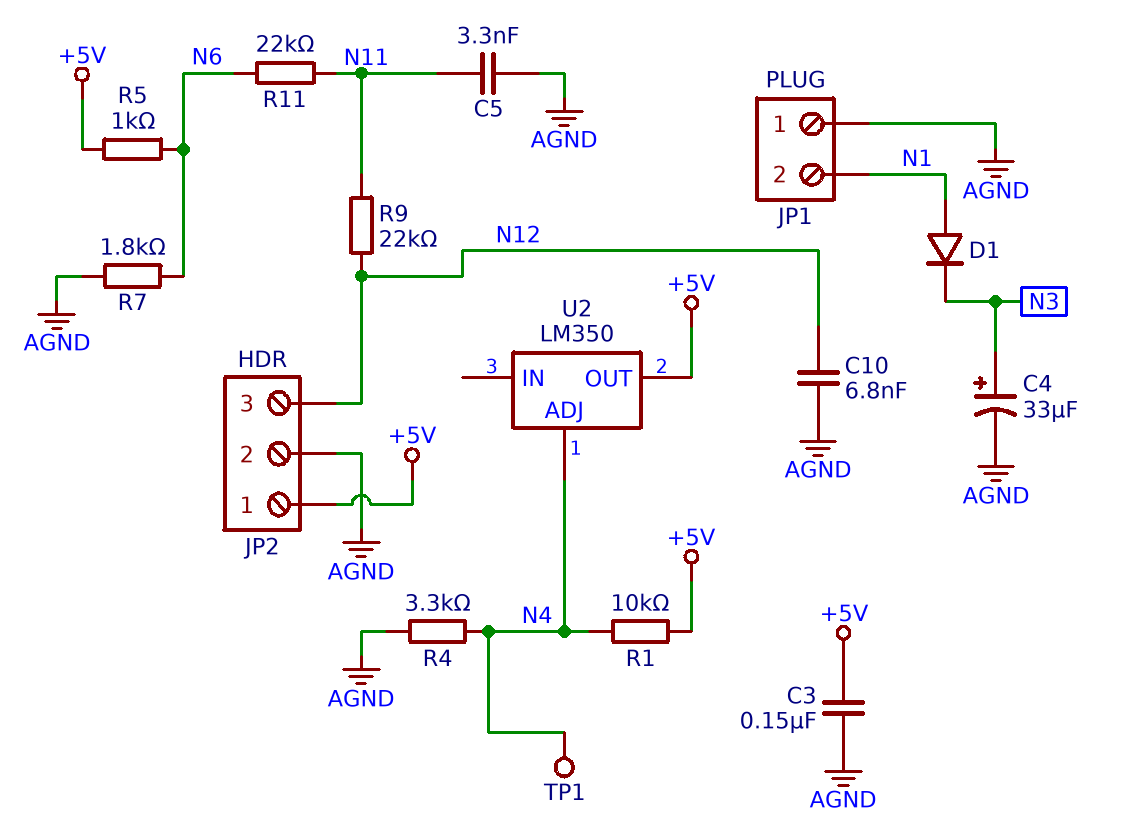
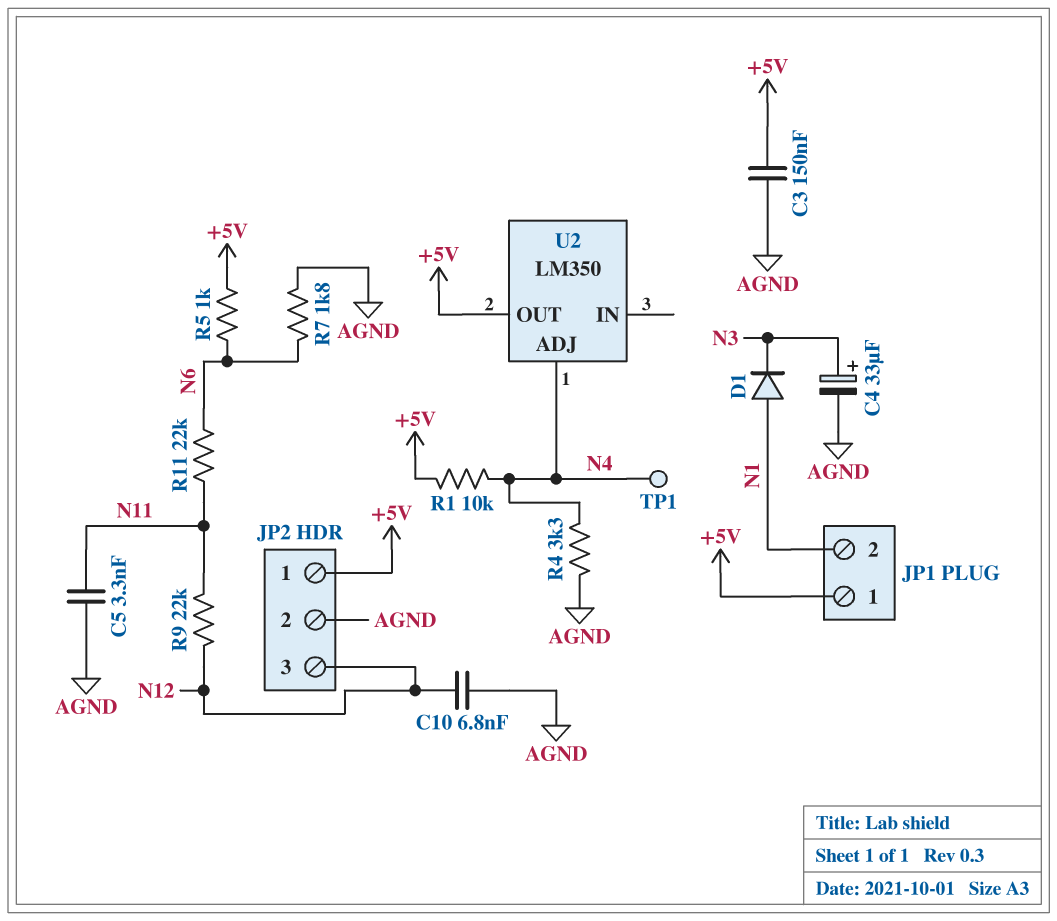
JP1 pin 1: AGND -> +5V

